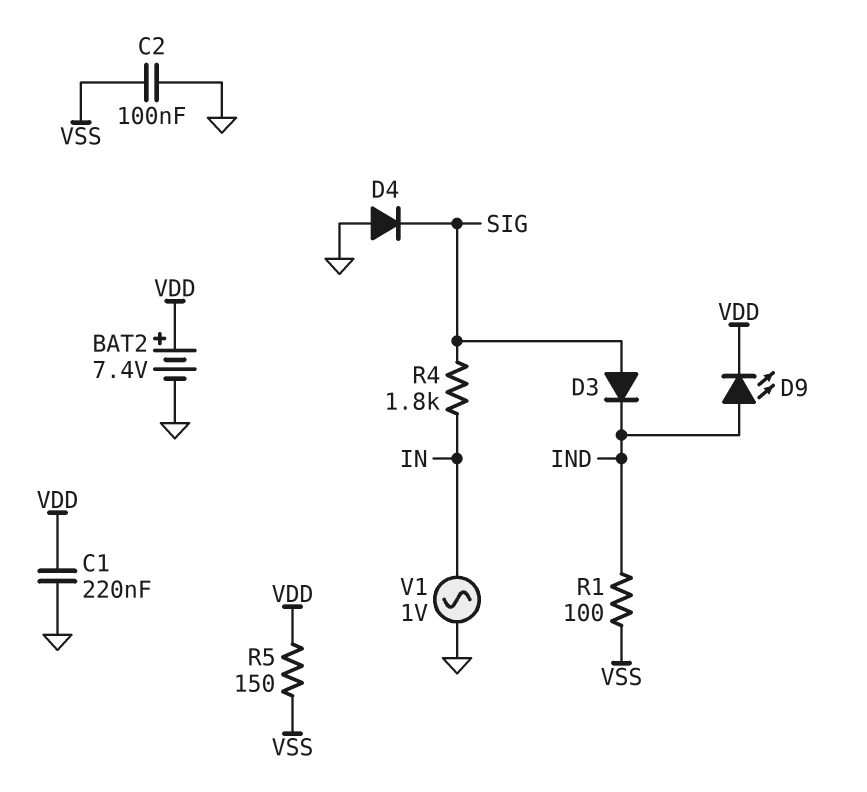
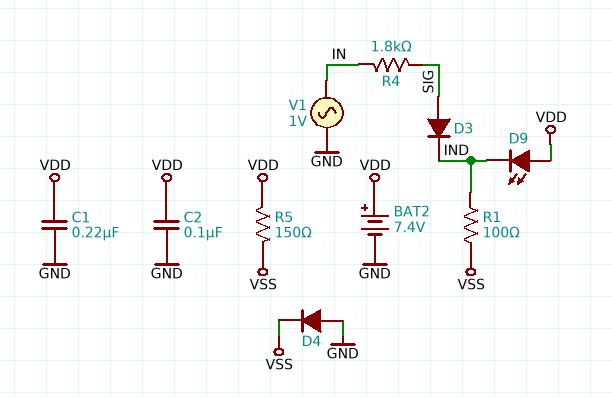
C2: 100nF (GND, VSS) -> 100nF (GND, VDD)
D4: diode (A GND, K SIG) -> diode (A GND, K VSS)
D9: LED (A IND, K VDD) -> LED (A VDD, K IND)

